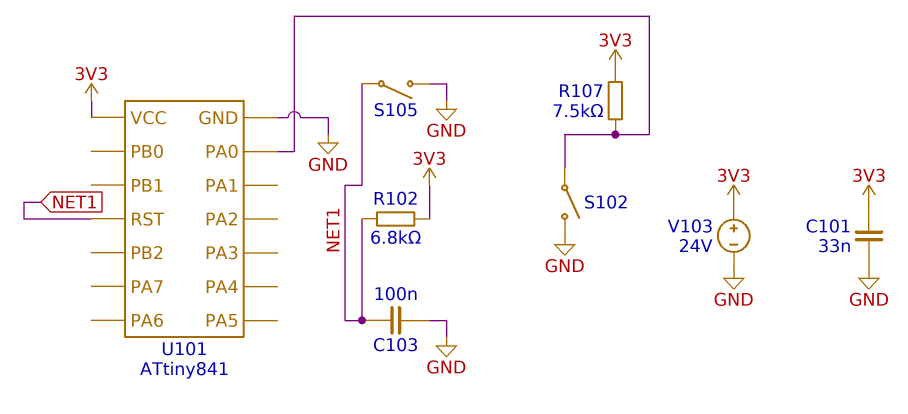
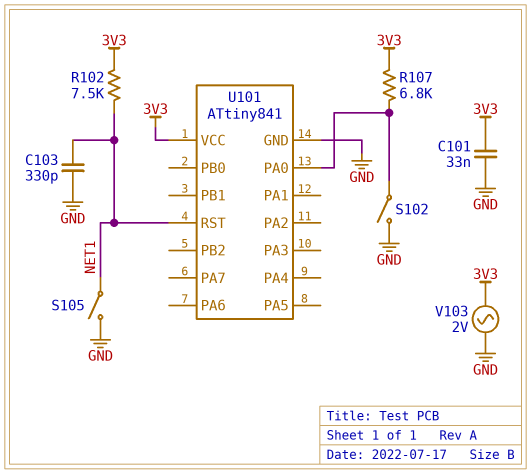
C103: 100nF (GND, NET1) -> 330pF (GND, NET1)
R102: 6.8k (3V3, NET1) -> 7.5k (3V3, NET1)
R107: 7.5k (3V3, U101/PA0) -> 6.8k (3V3, U101/PA0)
V103: 24V (plus 3V3, minus GND) -> AC 2V (3V3, GND)

